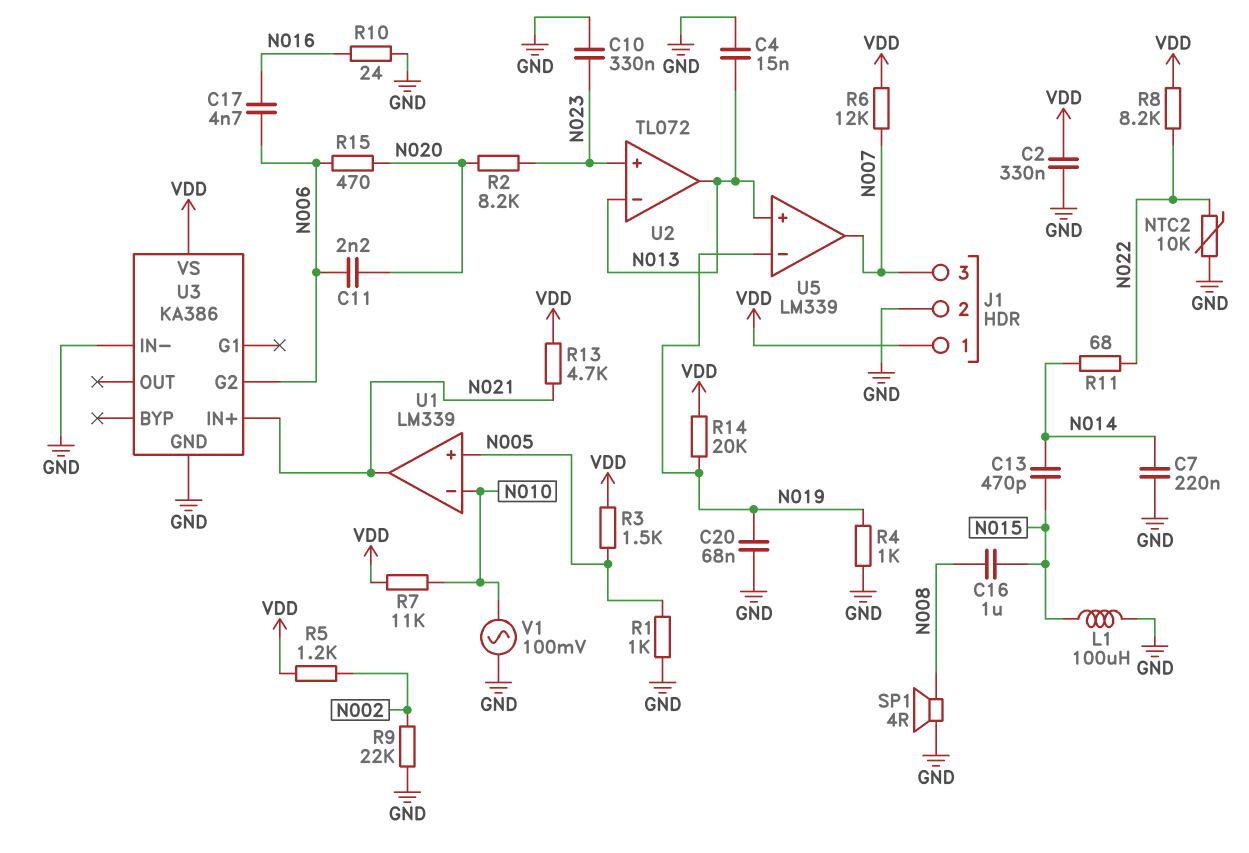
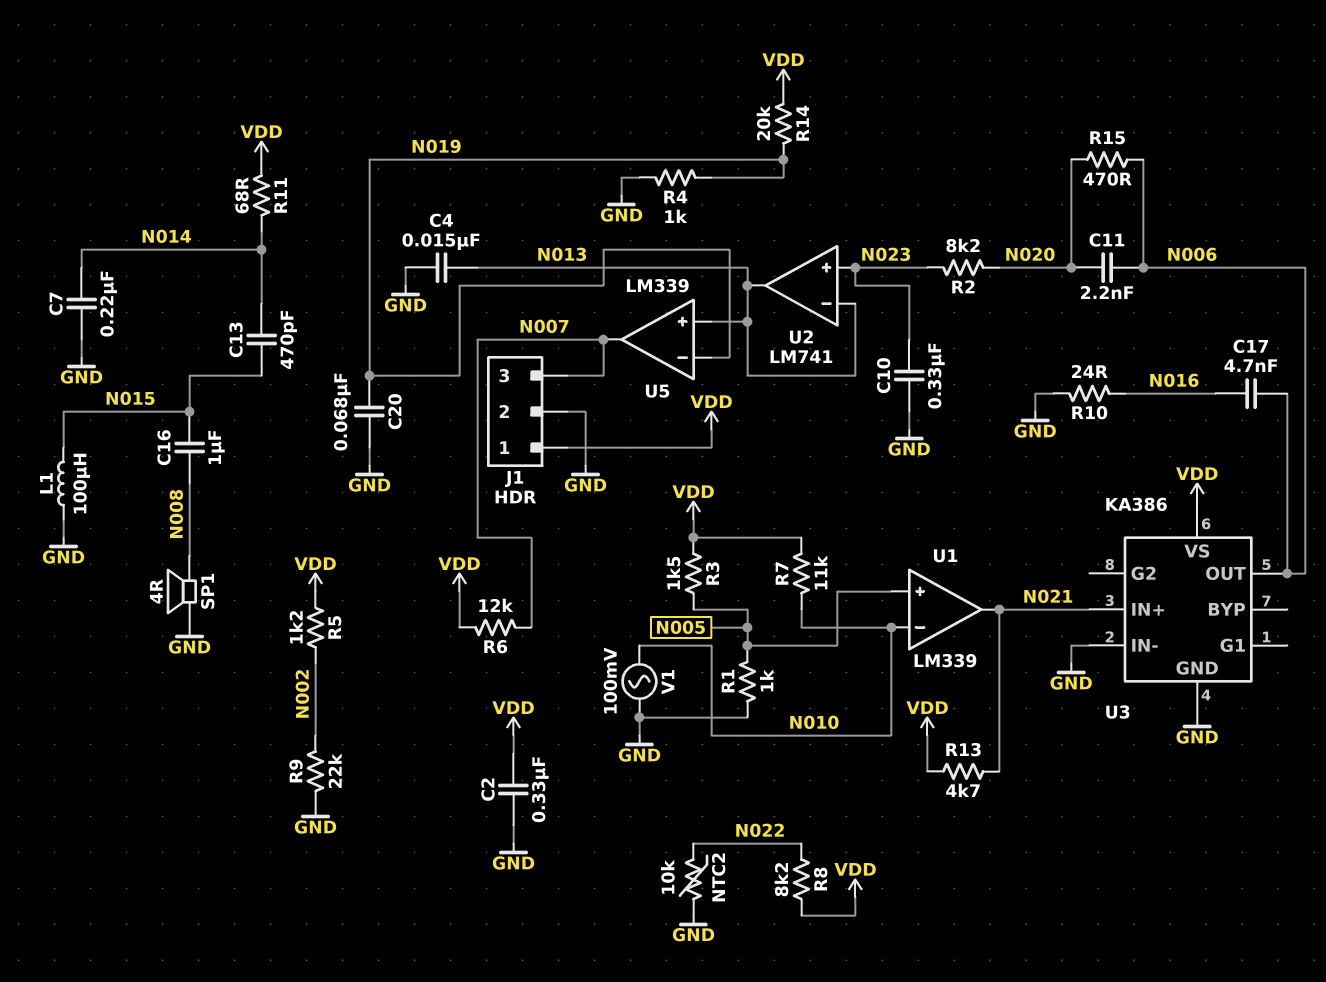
R11: 68 (N014, N022) -> 68 (N014, VDD)
U2: TL072 -> LM741
U3 pin G2: N006 -> none
U3 pin OUT: none -> N006

